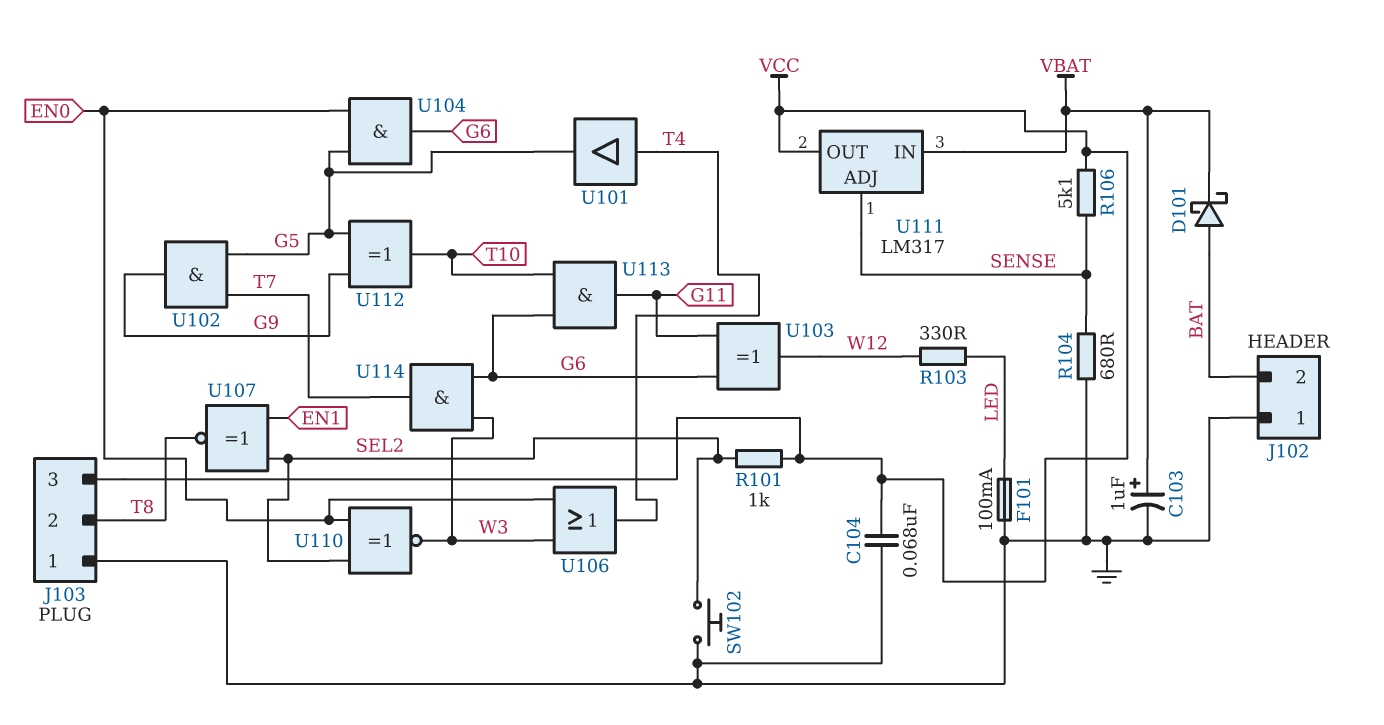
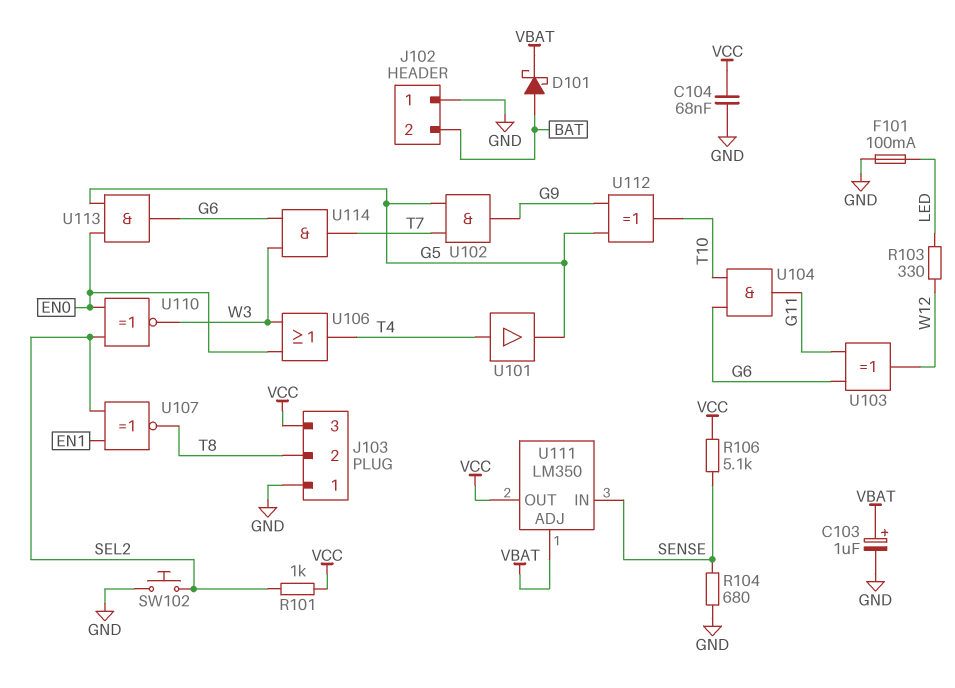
U104: AND (in EN0, in G5, out G6) -> AND (in G6, in T10, out G11)
U111: LM317 -> LM350
U111 pin ADJ: SENSE -> VBAT
U111 pin IN: VBAT -> SENSE
U113: AND (in G6, in T10, out G11) -> AND (in EN0, in G5, out G6)

